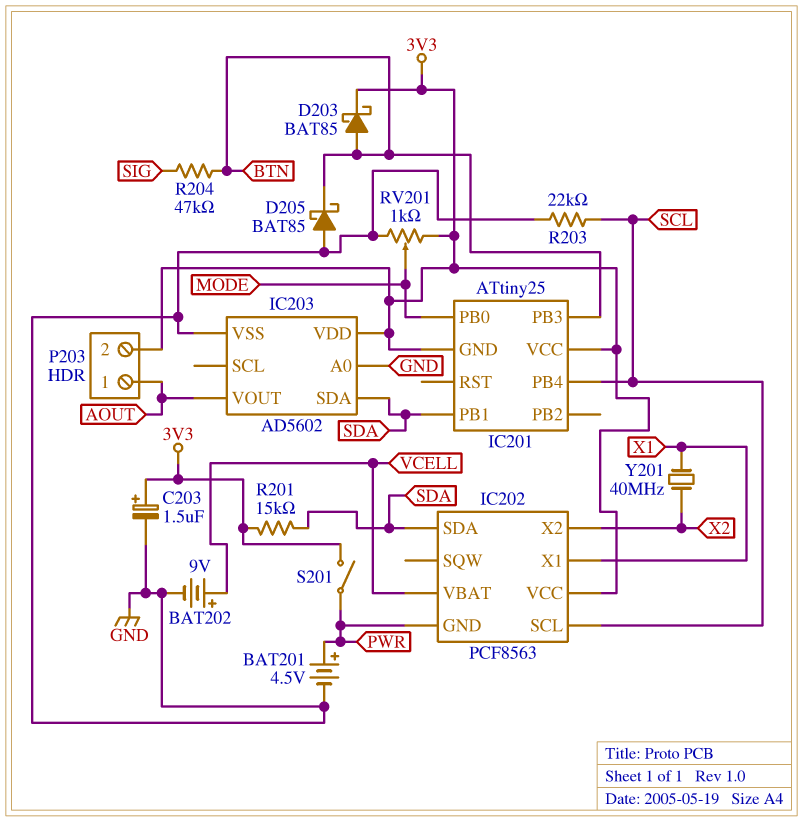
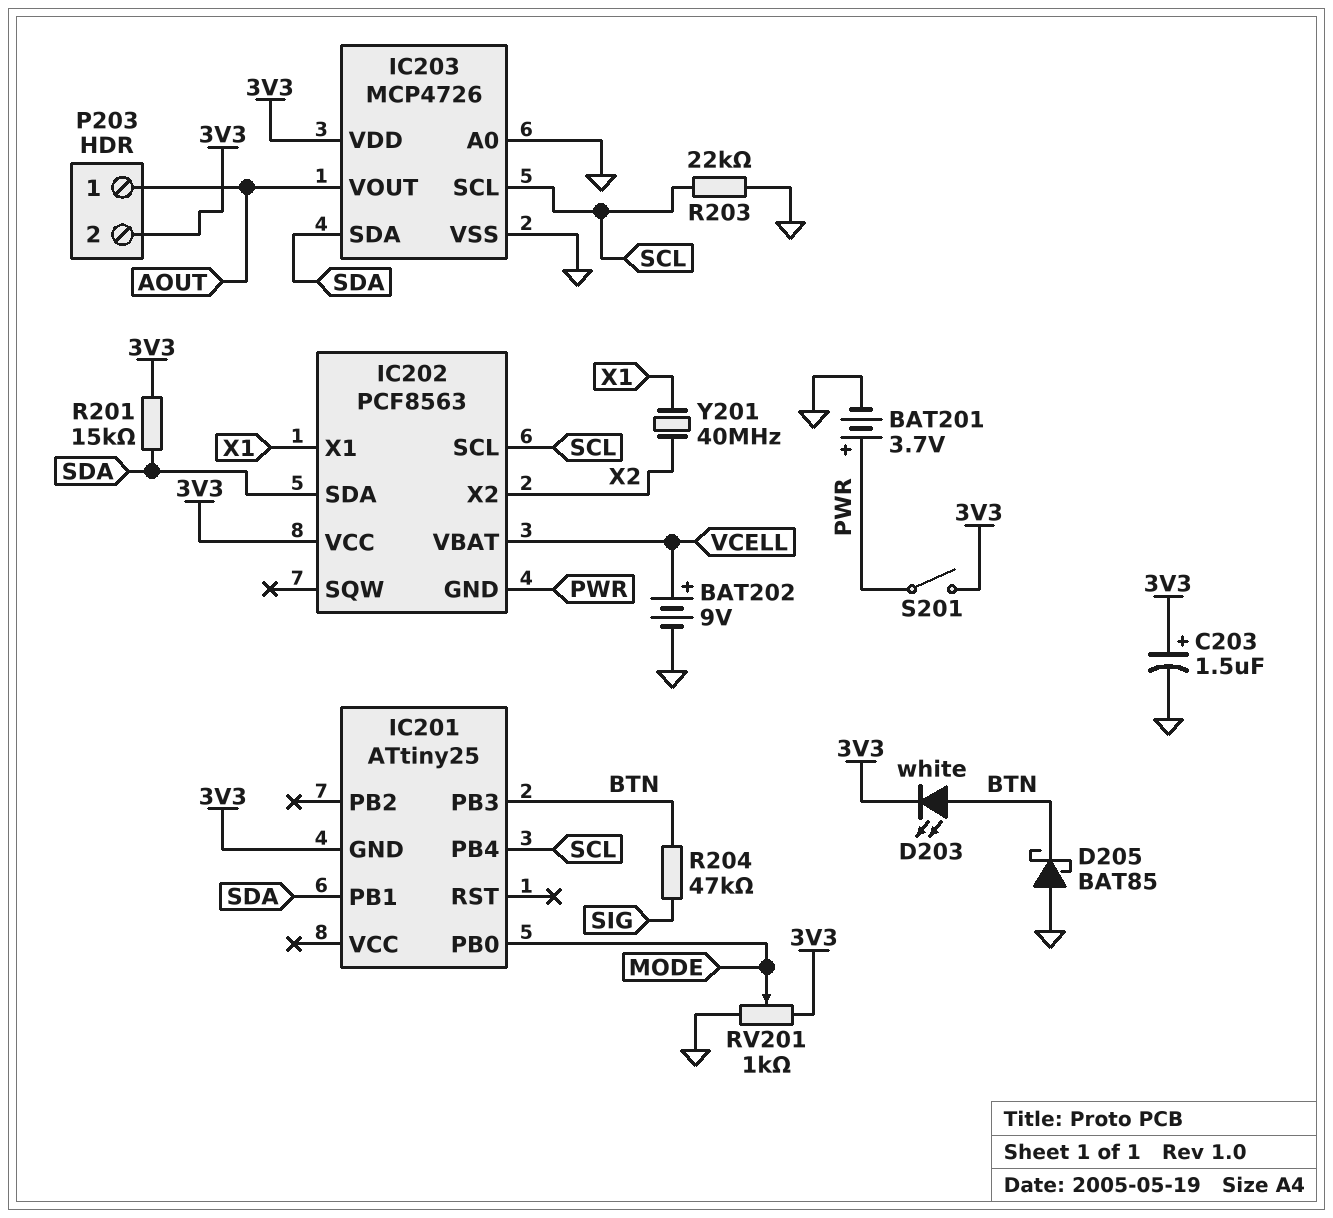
BAT201: 4.5V (plus PWR, minus GND) -> 3.7V (plus PWR, minus GND)
D203: schottky BAT85 (A BTN, K 3V3) -> LED white (A BTN, K 3V3)
IC201 pin VCC: 3V3 -> none
IC203: AD5602 -> MCP4726
IC203 pin SCL: none -> SCL

